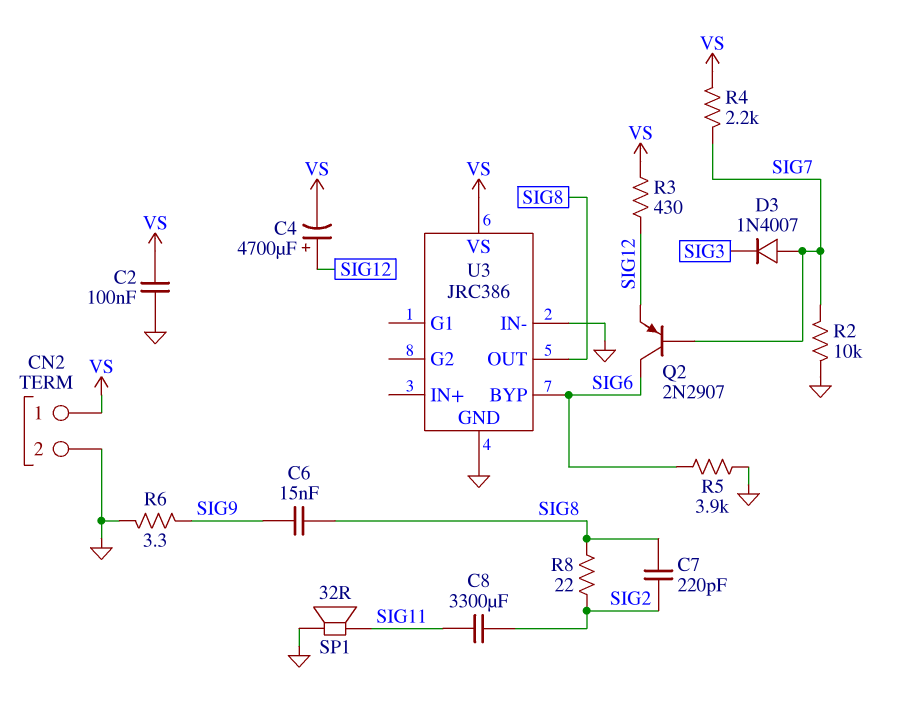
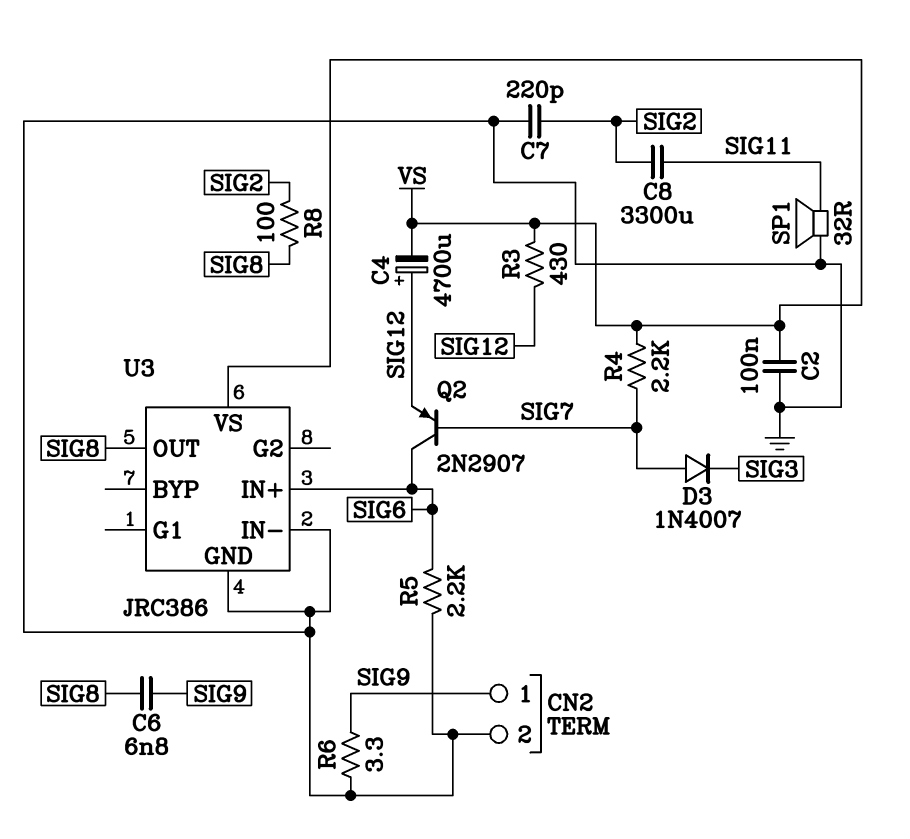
C6: 15nF (SIG8, SIG9) -> 6.8nF (SIG8, SIG9)
C7: 220pF (SIG2, SIG8) -> 220pF (GND, SIG2)
CN2 pin 1: VS -> SIG9
R2: 10k (GND, SIG7) -> none
R5: 3.9k (GND, SIG6) -> 2.2k (GND, SIG6)
R8: 22 (SIG2, SIG8) -> 100 (SIG2, SIG8)
U3 pin BYP: SIG6 -> none
U3 pin IN+: none -> SIG6

